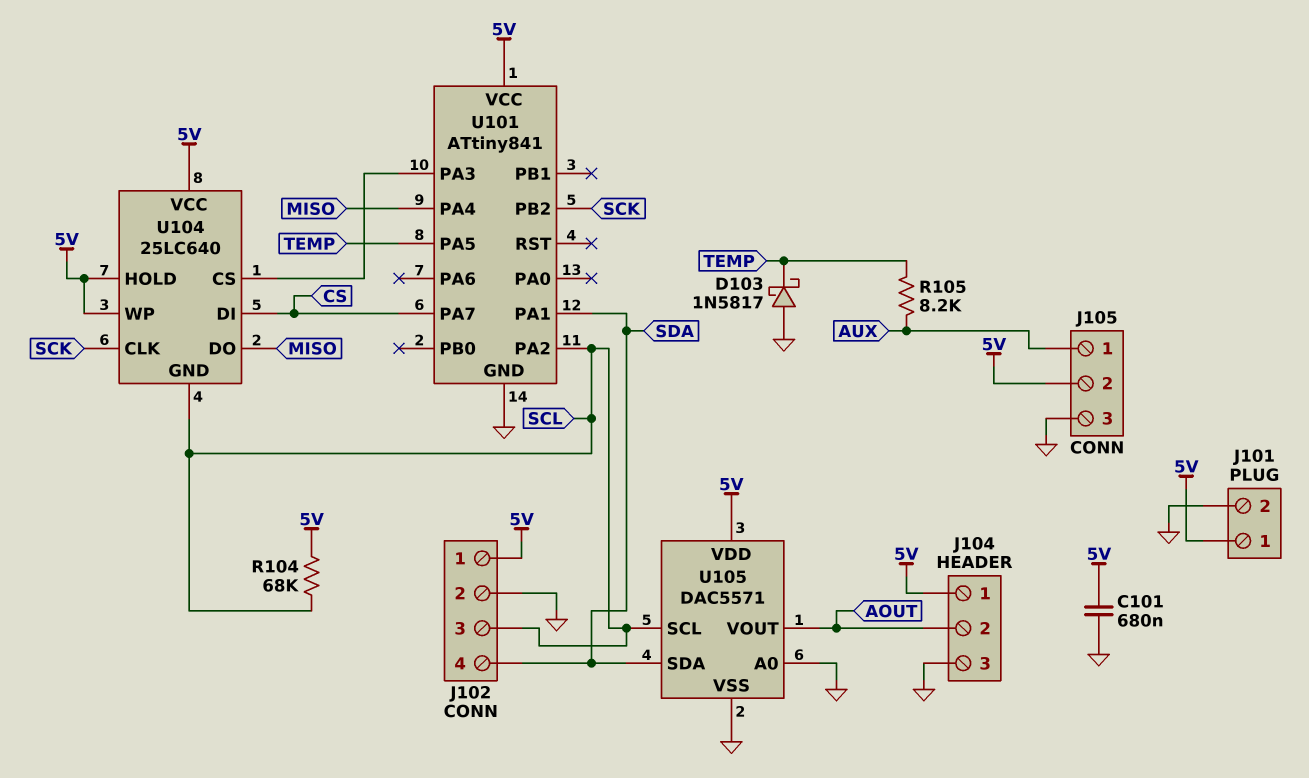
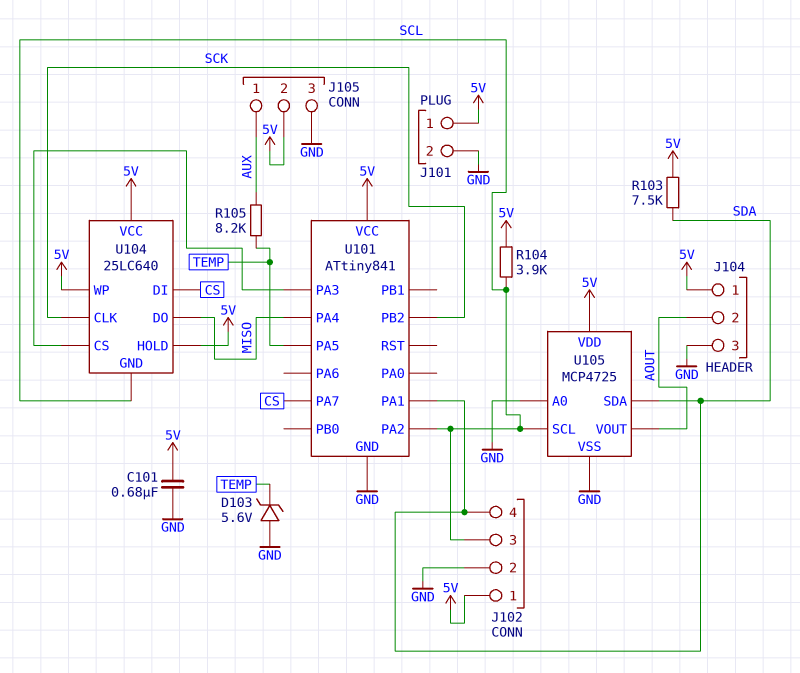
D103: schottky 1N5817 (A GND, K TEMP) -> zener 5.6V (A GND, K TEMP)
R103: none -> 7.5k (5V, SDA)
R104: 68k (5V, SCL) -> 3.9k (5V, SCL)
U105: DAC5571 -> MCP4725

